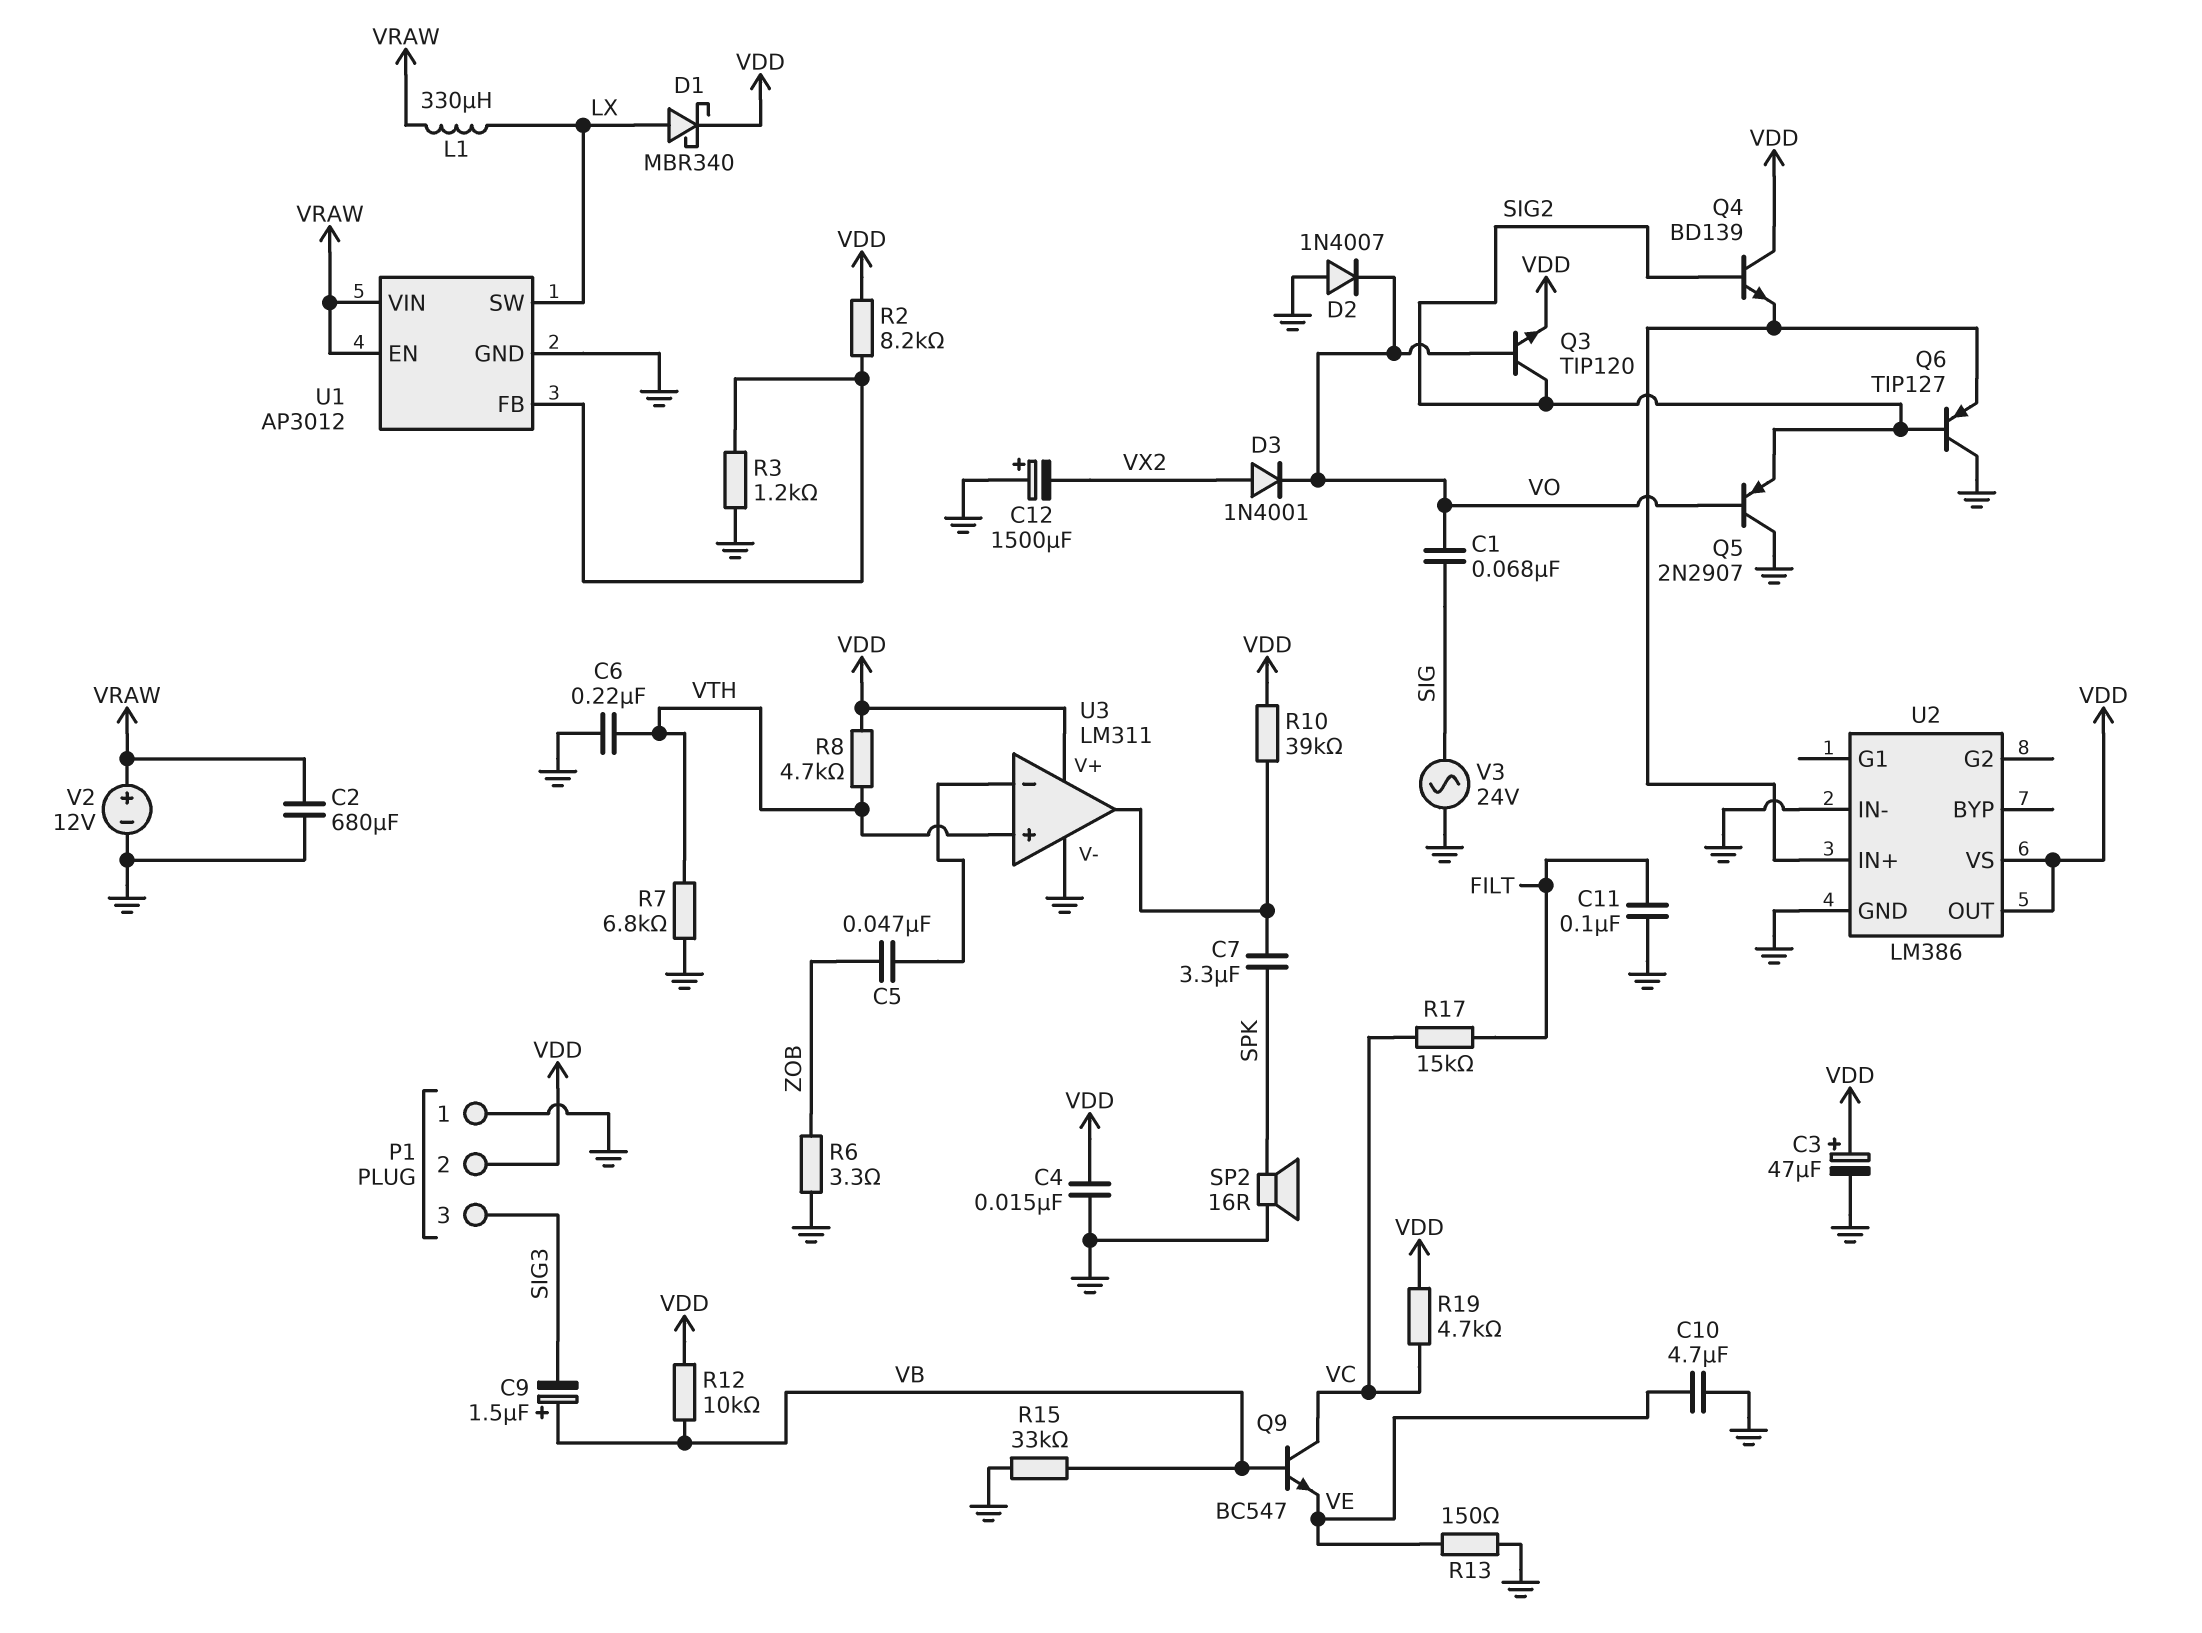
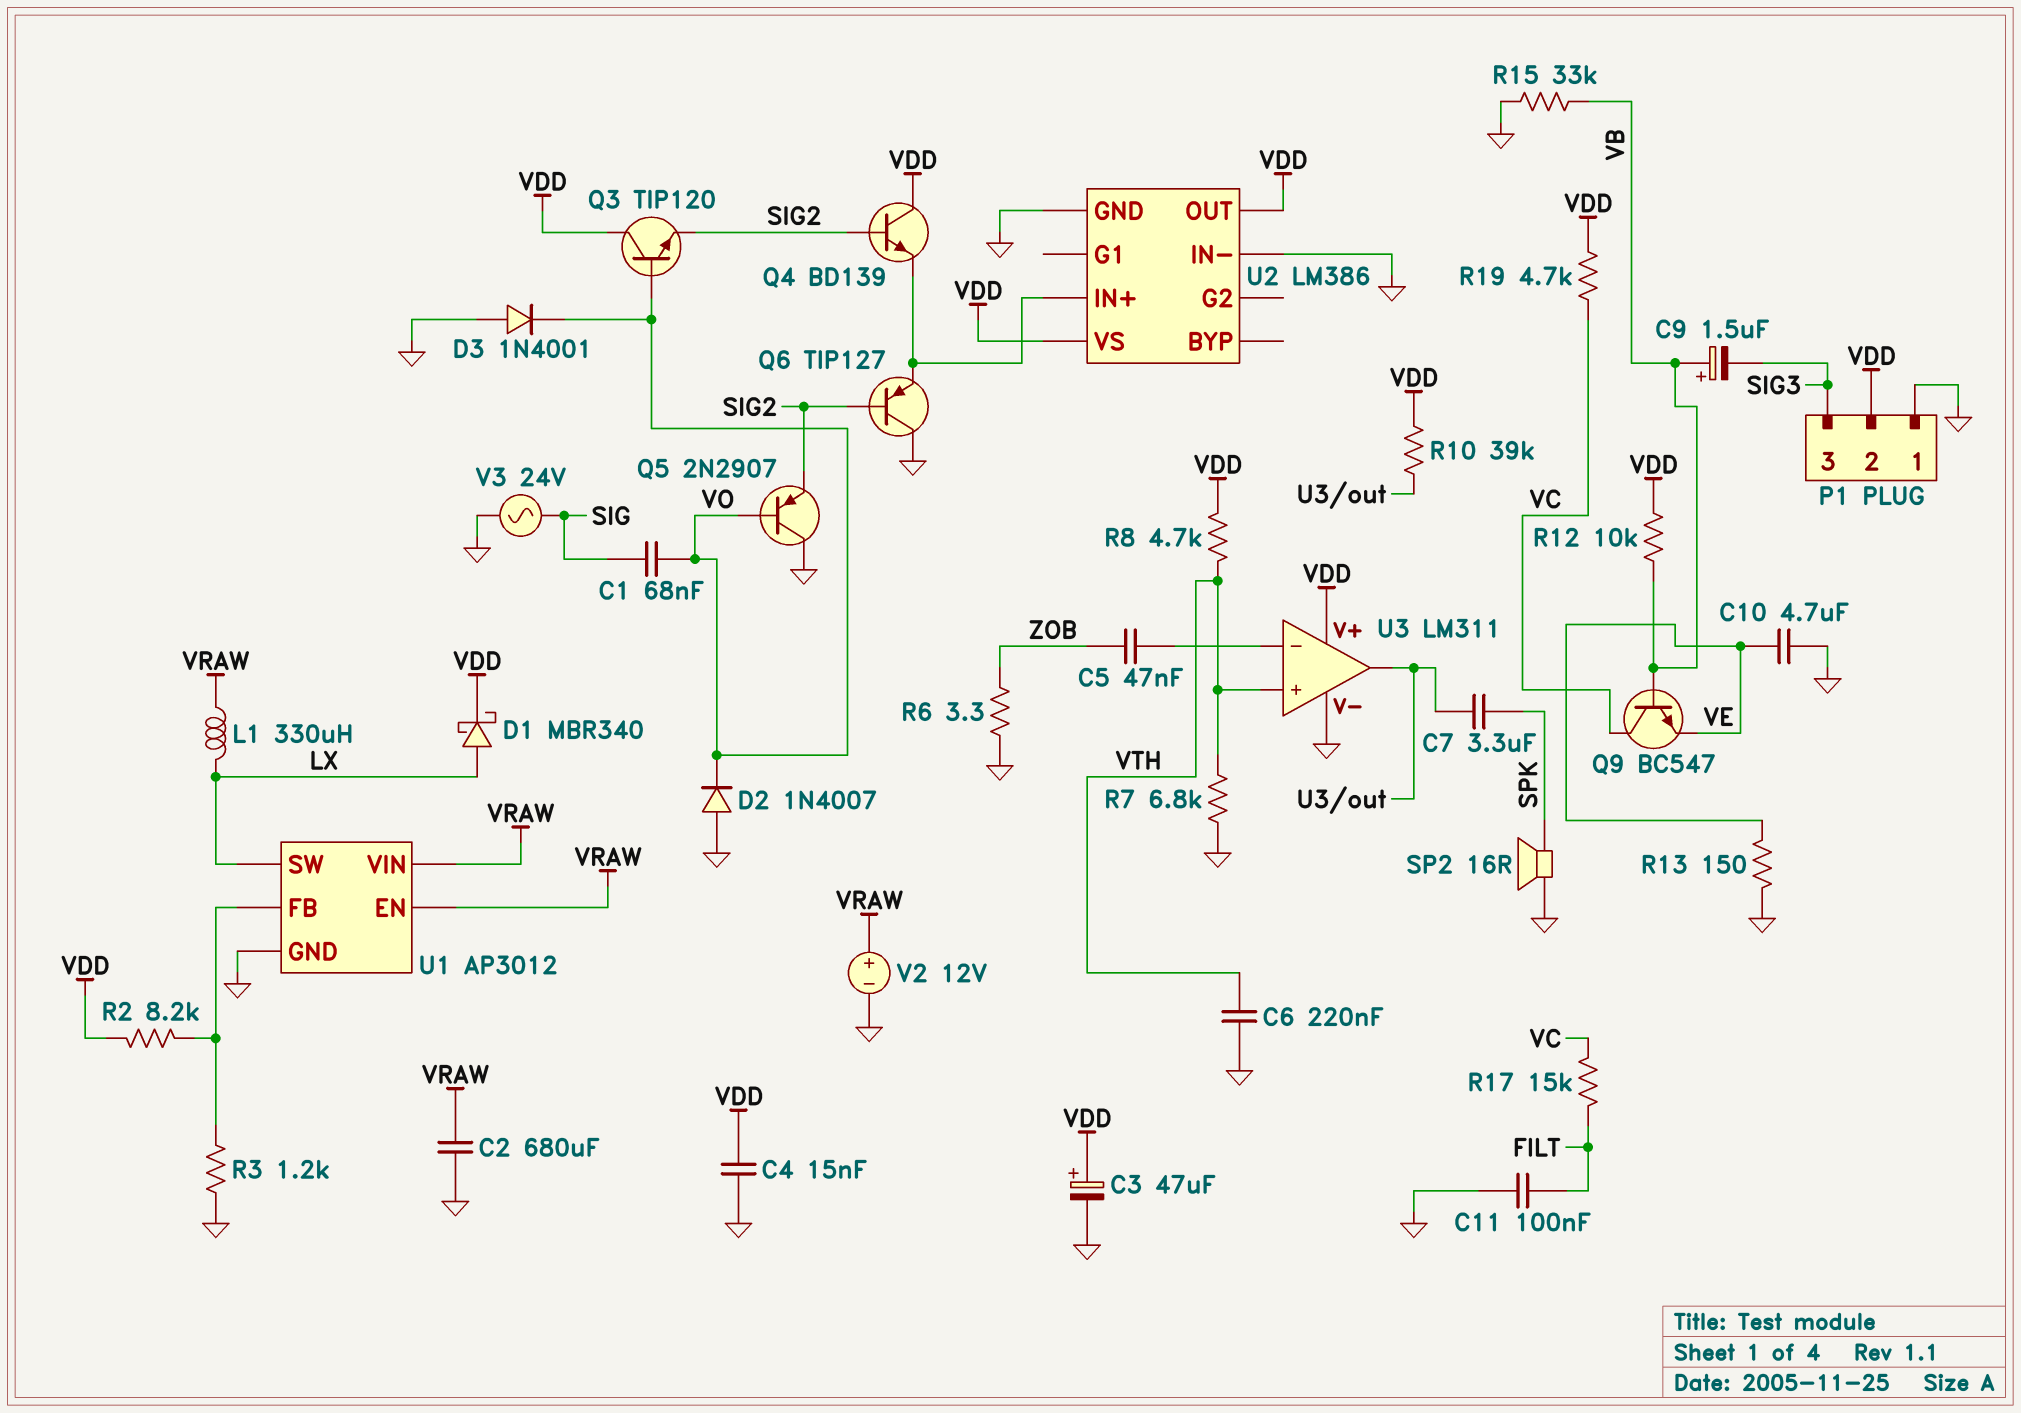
C12: 1500uF (plus GND, minus VX2) -> none
D3: diode 1N4001 (A VX2, K VO) -> diode 1N4001 (A GND, K VO)
Q3: NPN TIP120 (B VO, C SIG2, E VDD) -> NPN TIP120 (B VO, C VDD, E SIG2)

